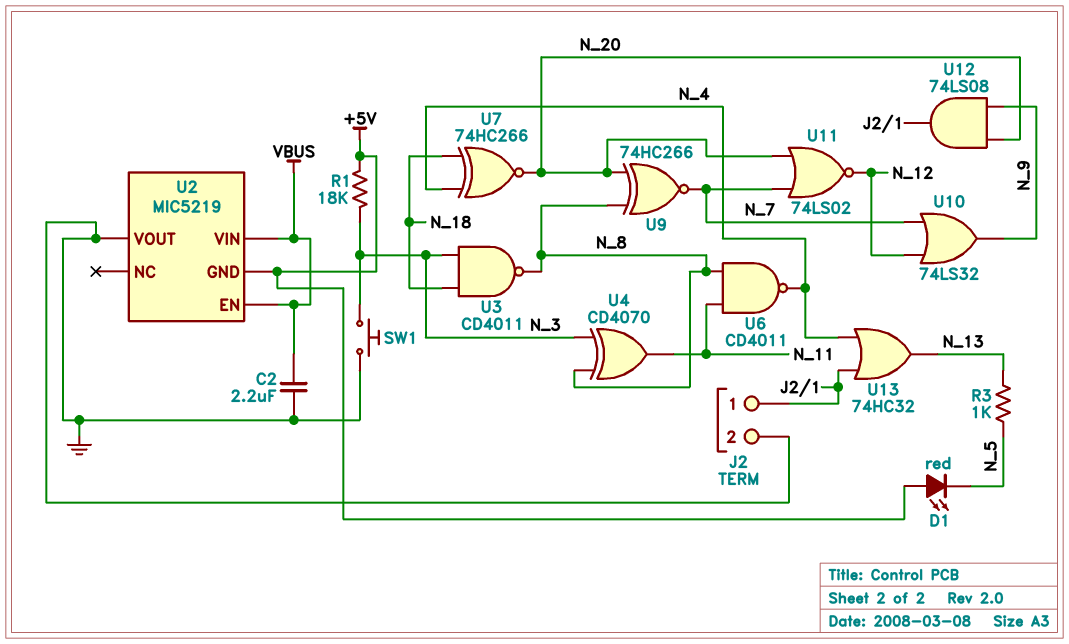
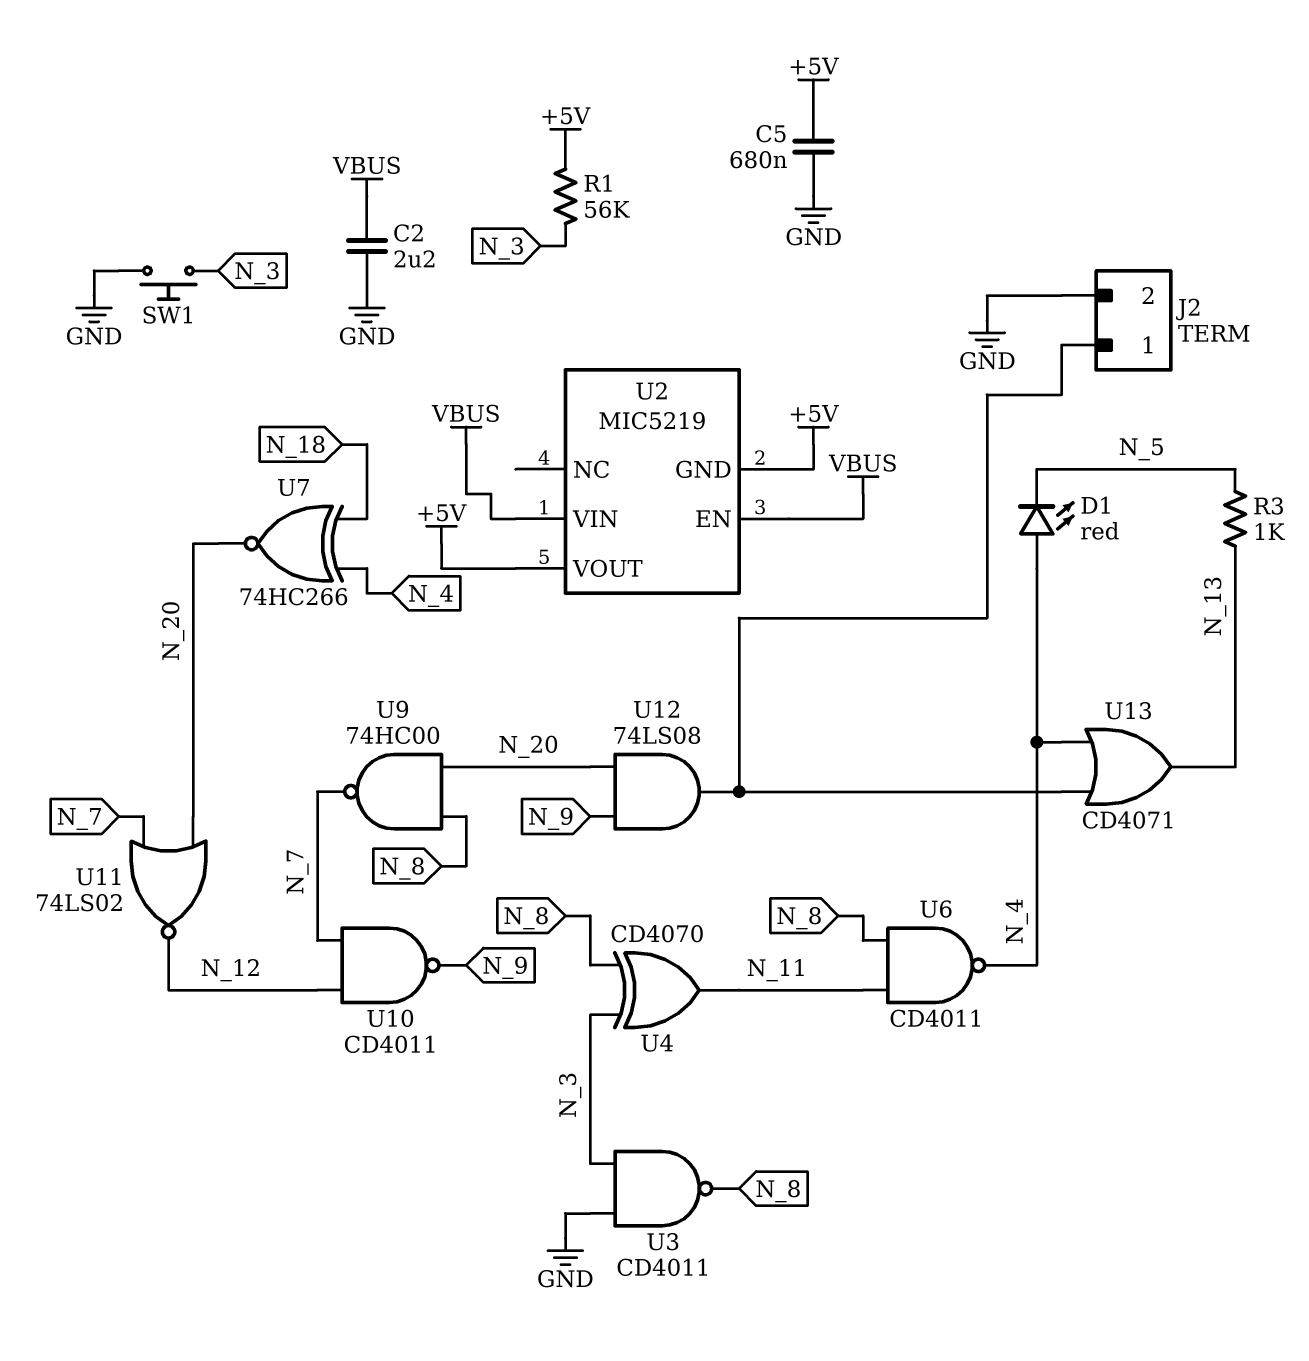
C5: none -> 680nF (+5V, GND)
D1: LED red (A +5V, K N_5) -> LED red (A N_4, K N_5)
R1: 18k (+5V, N_3) -> 56k (+5V, N_3)
U2 pin VOUT: GND -> +5V
U3: NAND CD4011 (in N_3, in N_18, out N_8) -> NAND CD4011 (in GND, in N_3, out N_8)
U9: XNOR 74HC266 (in N_8, in N_20, out N_7) -> NAND 74HC00 (in N_8, in N_20, out N_7)
U10: OR 74LS32 (in N_7, in N_12, out N_9) -> NAND CD4011 (in N_7, in N_12, out N_9)
U13: OR 74HC32 (in J2/1, in N_4, out N_13) -> OR CD4071 (in J2/1, in N_4, out N_13)

